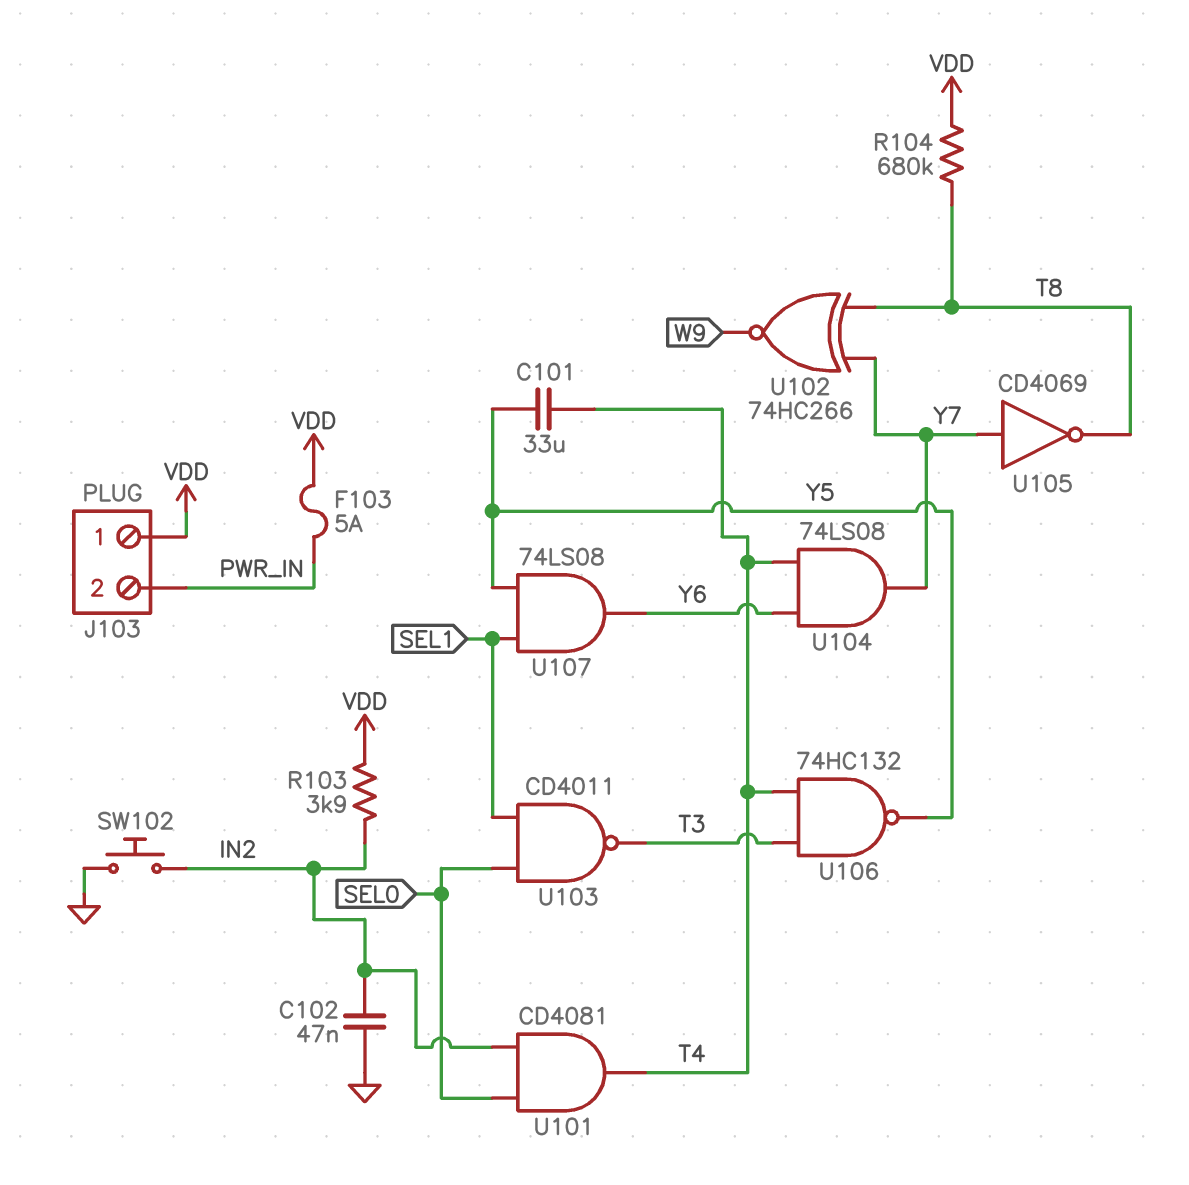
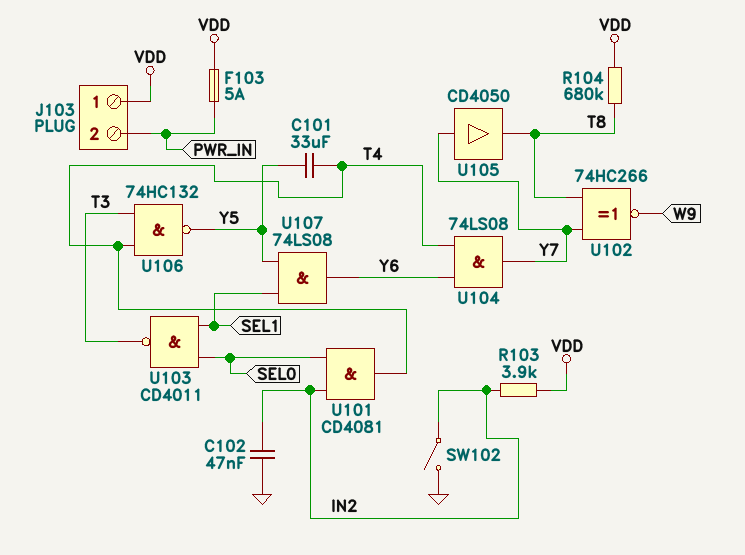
SW102: button (GND, IN2) -> switch (GND, IN2)
U105: NOT CD4069 (in Y7, out T8) -> buffer CD4050 (in Y7, out T8)

